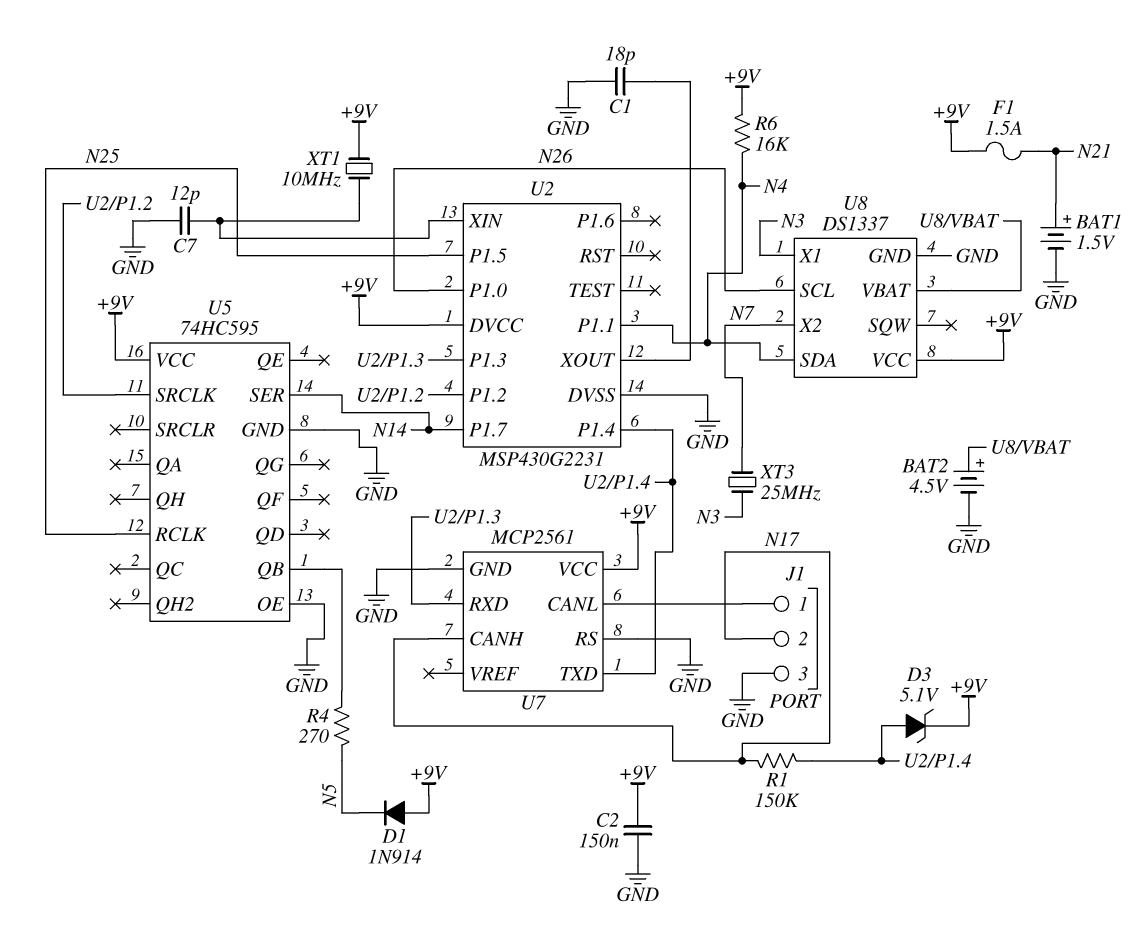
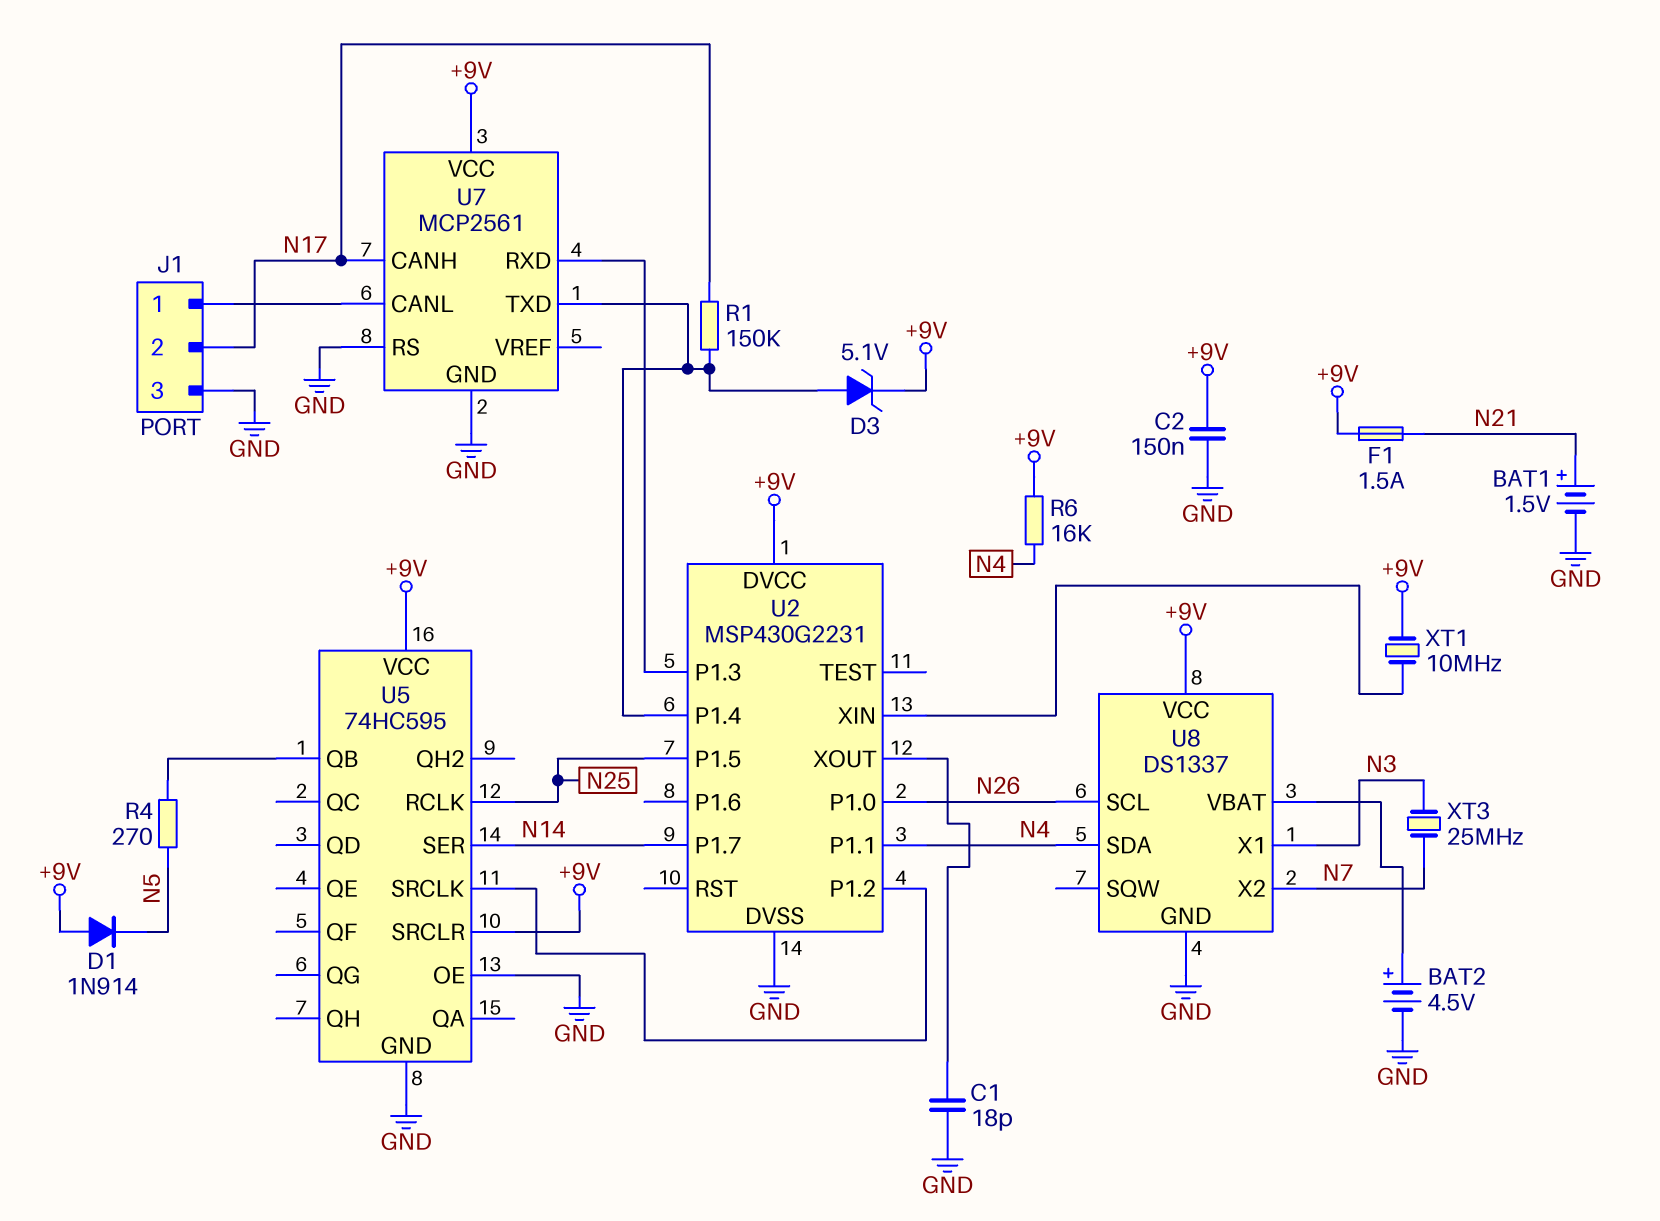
C7: 12pF (GND, U2/XIN) -> none
U5 pin SRCLR: none -> +9V

